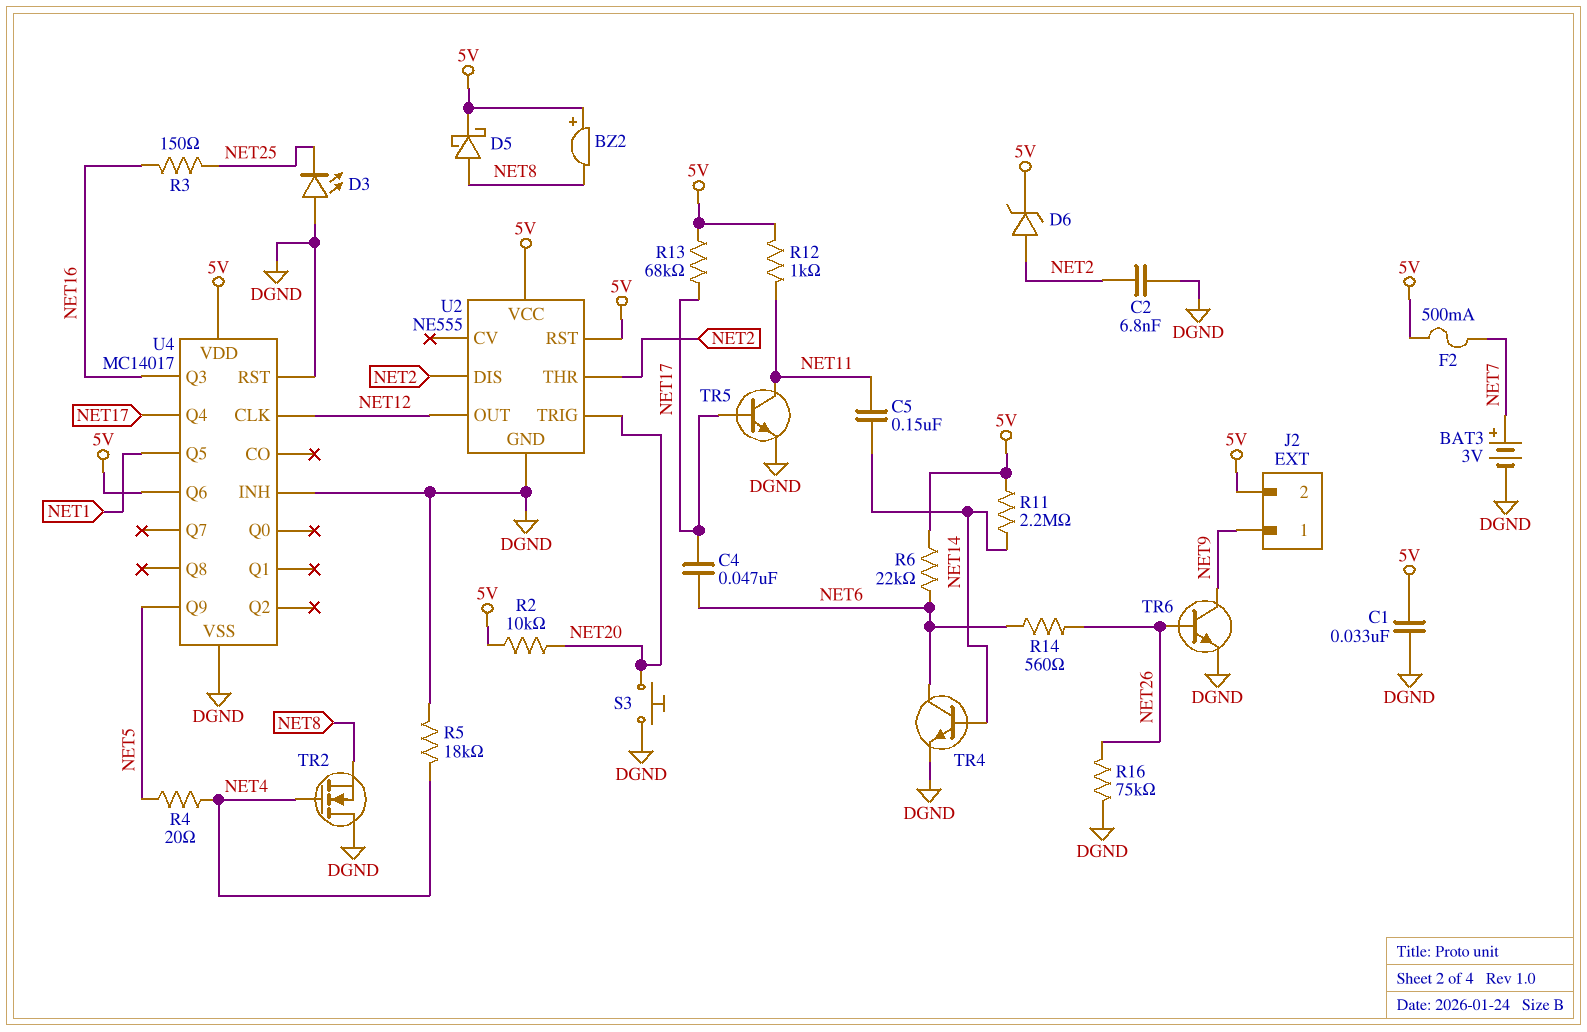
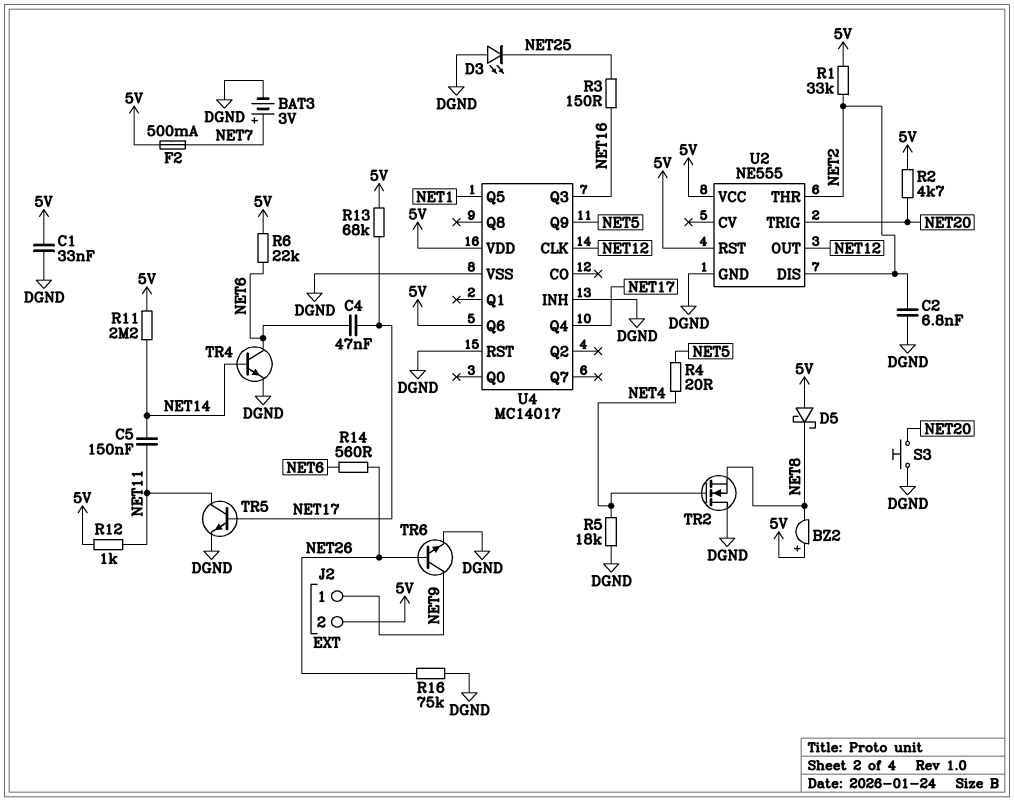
D5: schottky (A NET8, K 5V) -> schottky (A 5V, K NET8)
D6: zener (A NET2, K 5V) -> none
R1: none -> 33k (5V, NET2)
R2: 10k (5V, NET20) -> 4.7k (5V, NET20)

